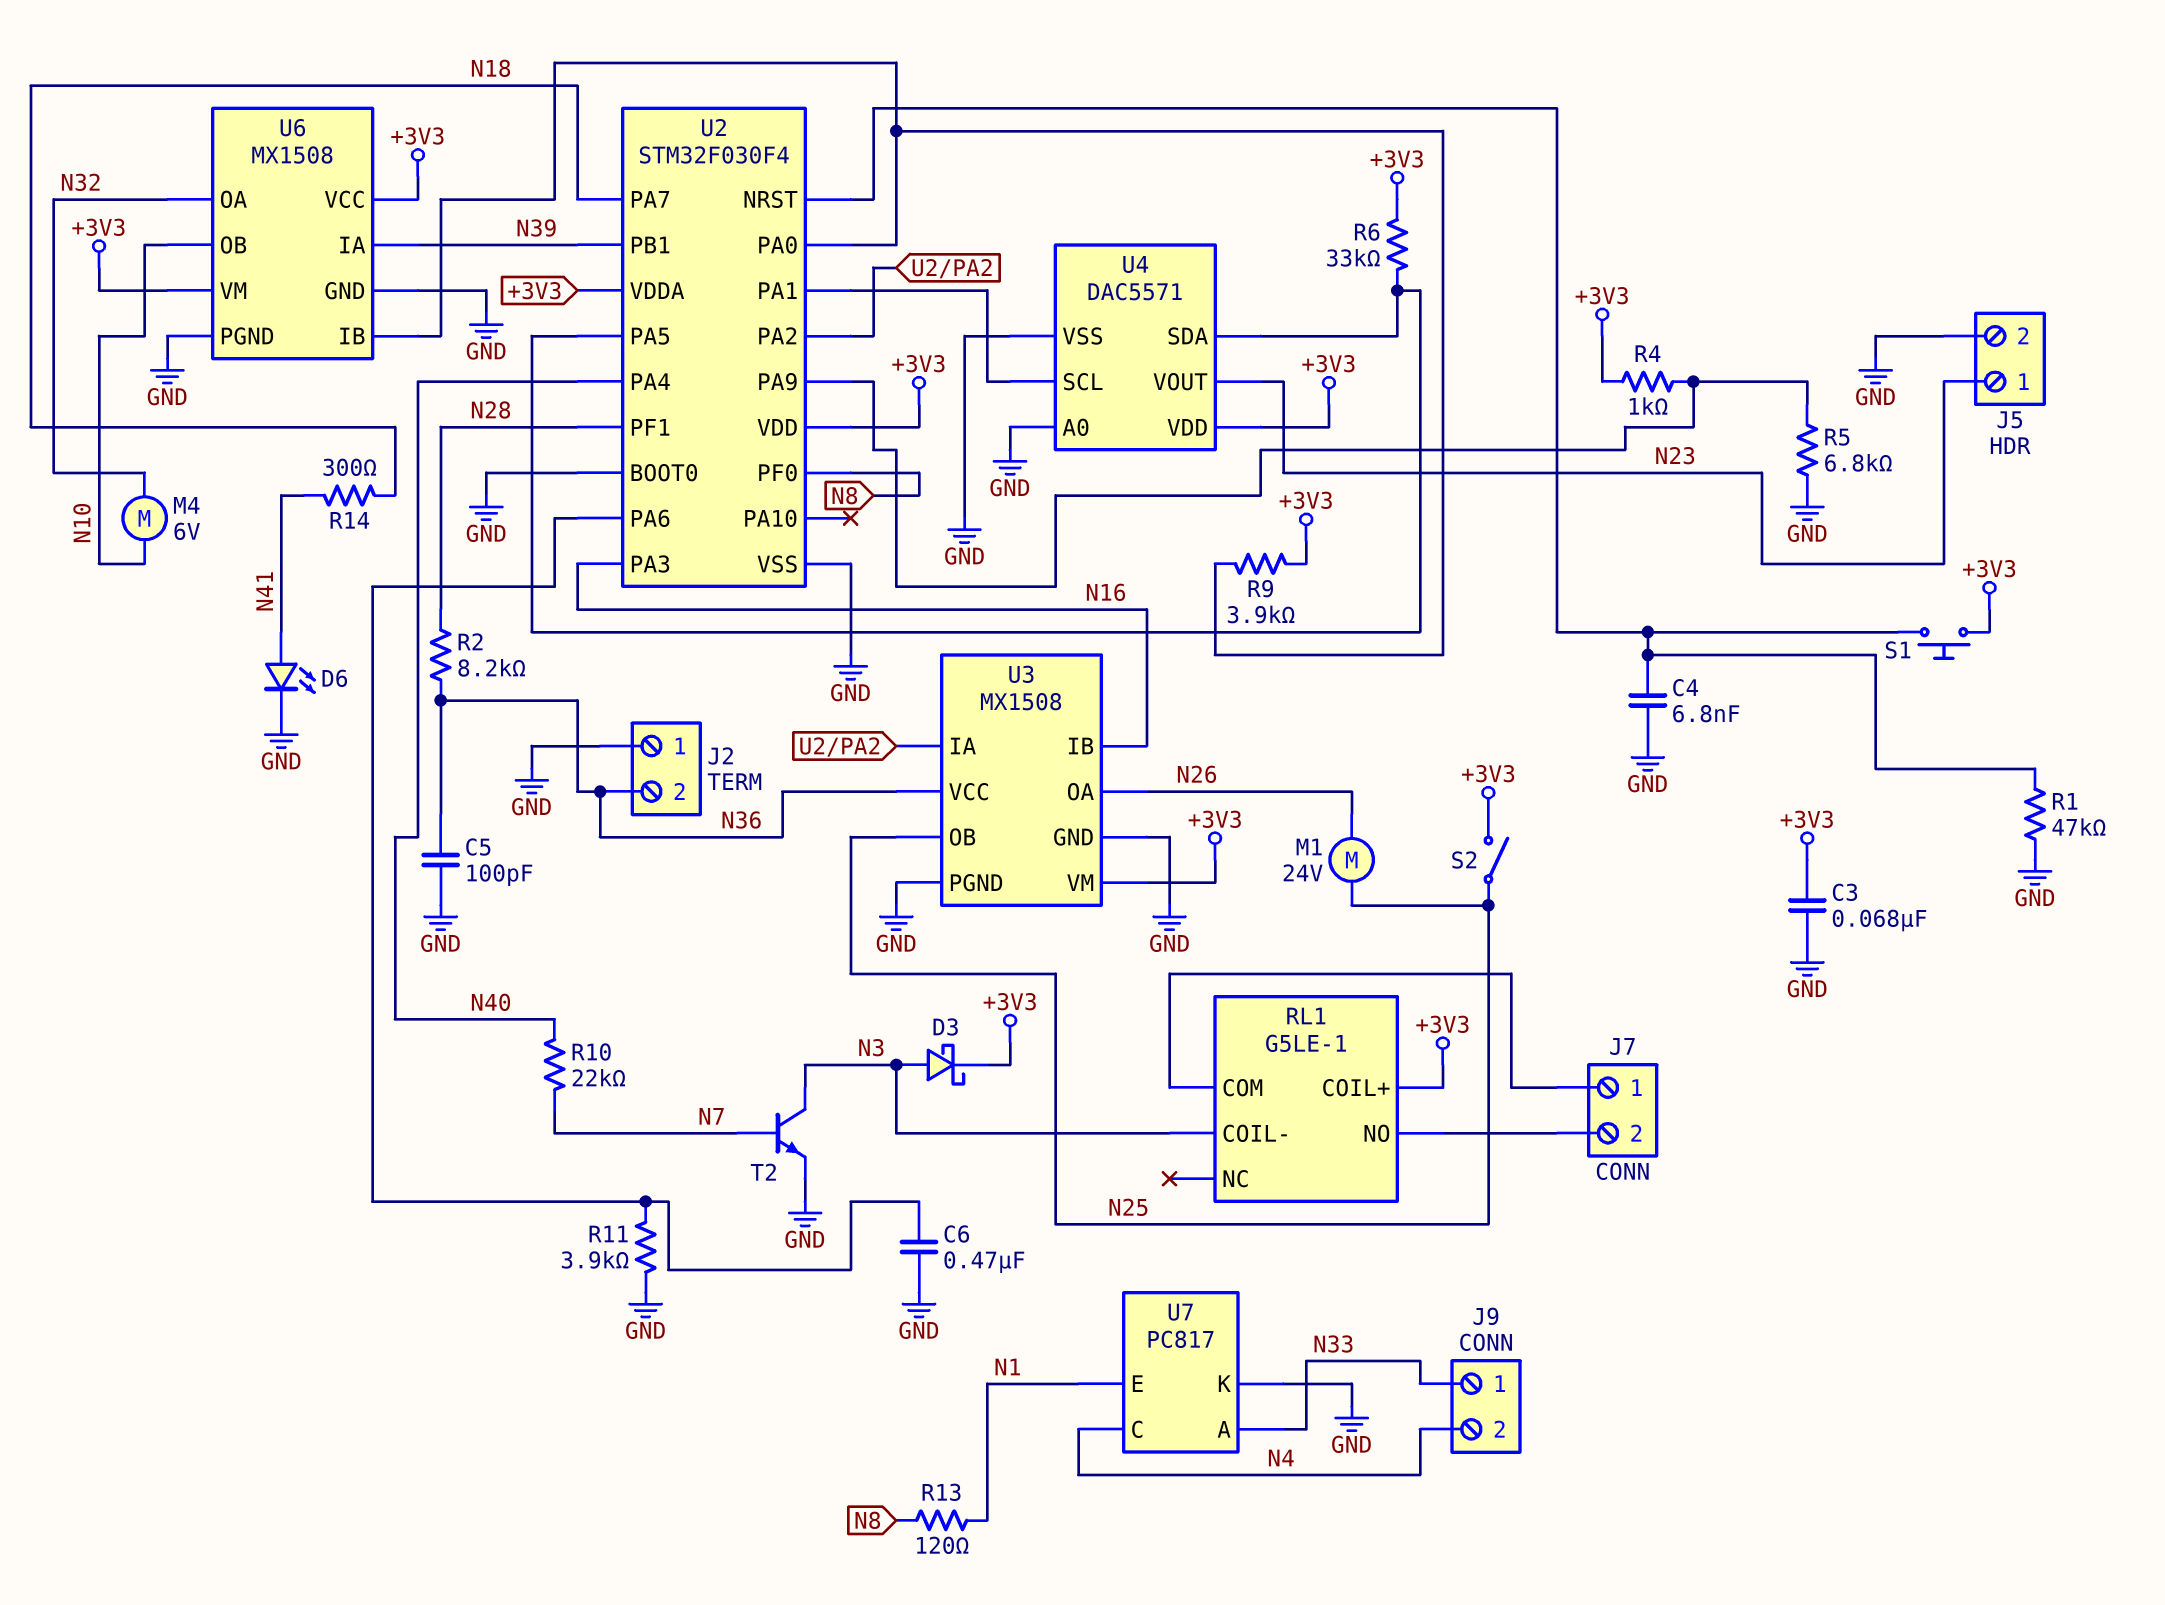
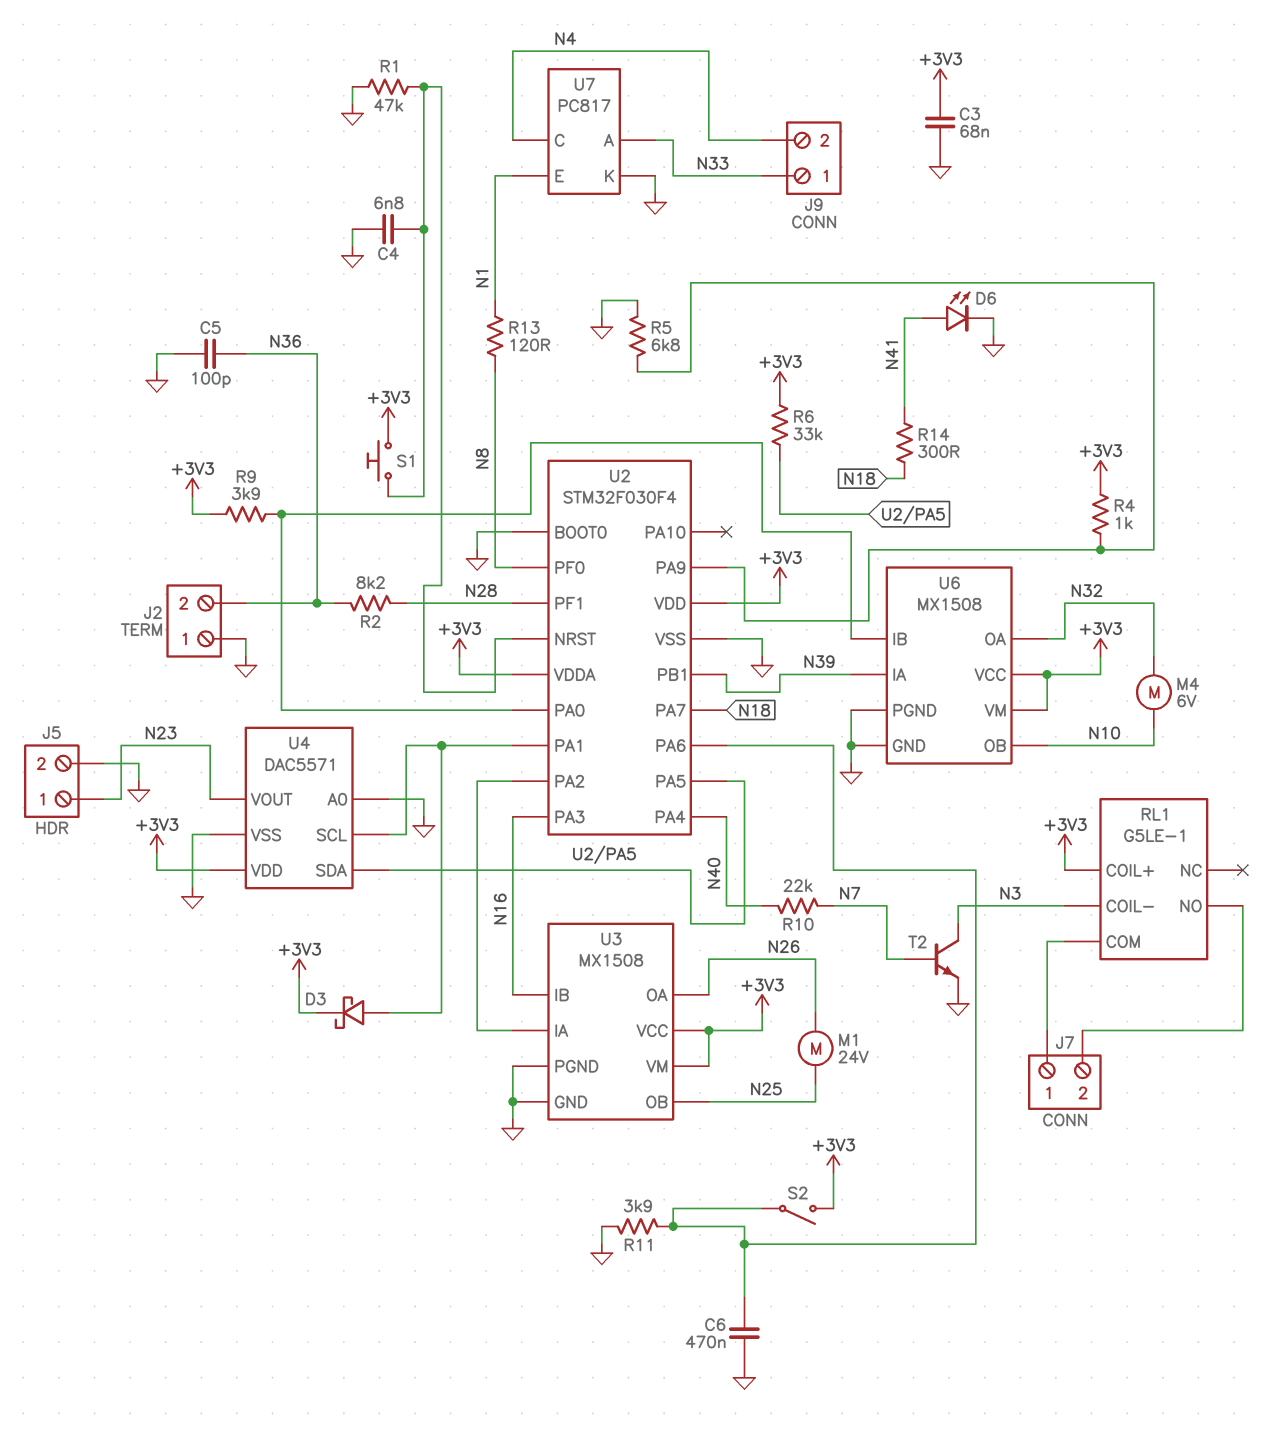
D3: schottky (A N3, K +3V3) -> schottky (A U2/PA1, K +3V3)
S2: switch (+3V3, N25) -> switch (+3V3, U2/PA6)
U3 pin VCC: N36 -> +3V3

